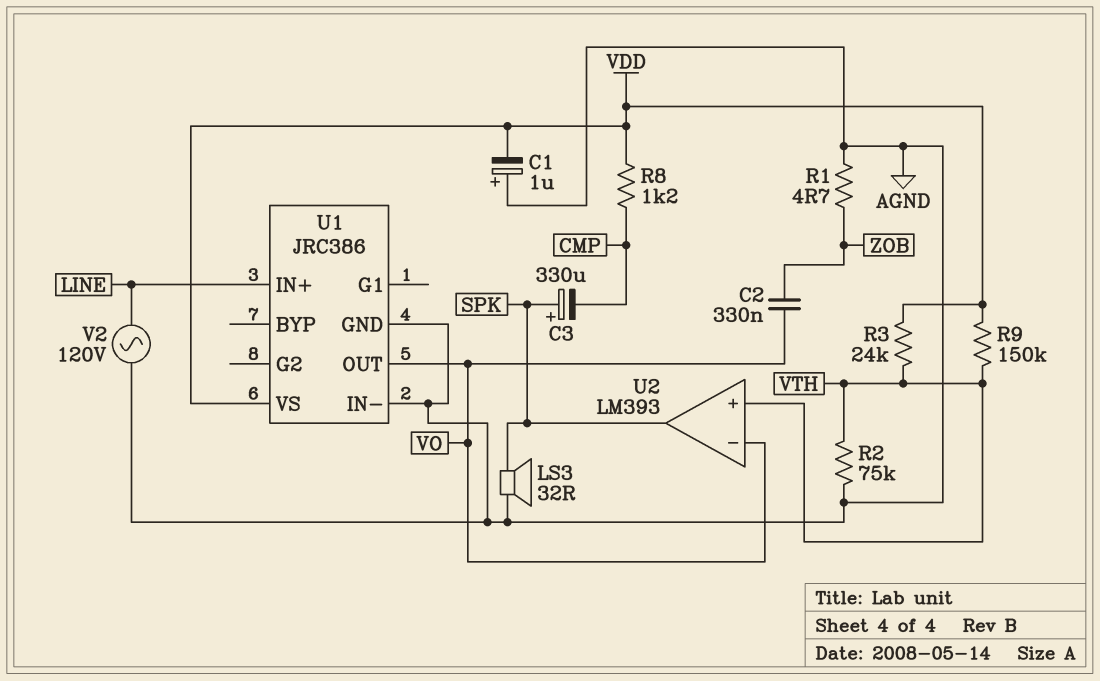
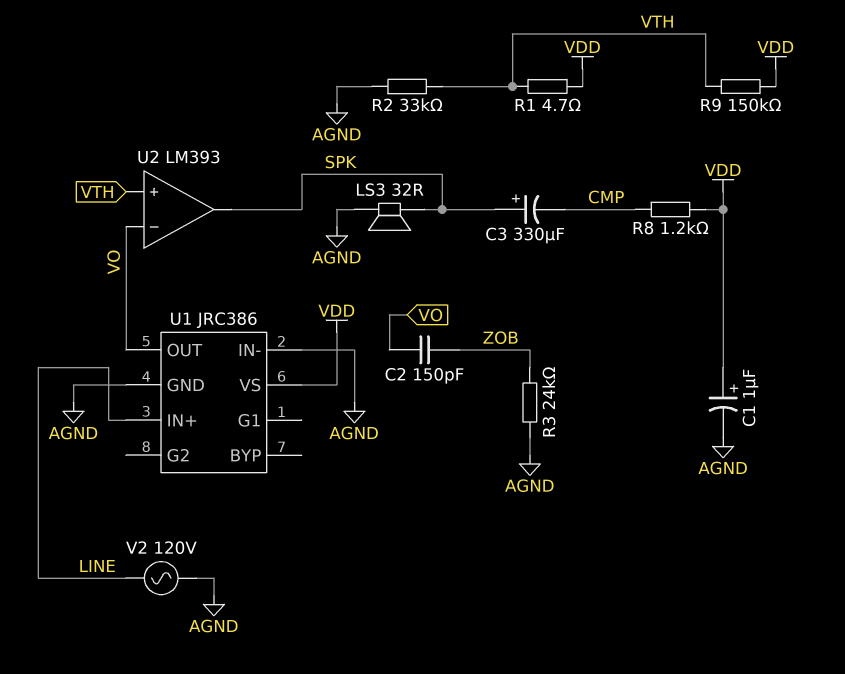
C1: 1uF (plus AGND, minus VDD) -> 1uF (plus VDD, minus AGND)
C2: 330nF (VO, ZOB) -> 150pF (VO, ZOB)
R1: 4.7 (AGND, ZOB) -> 4.7 (VDD, VTH)
R2: 75k (AGND, VTH) -> 33k (AGND, VTH)
R3: 24k (VDD, VTH) -> 24k (AGND, ZOB)

